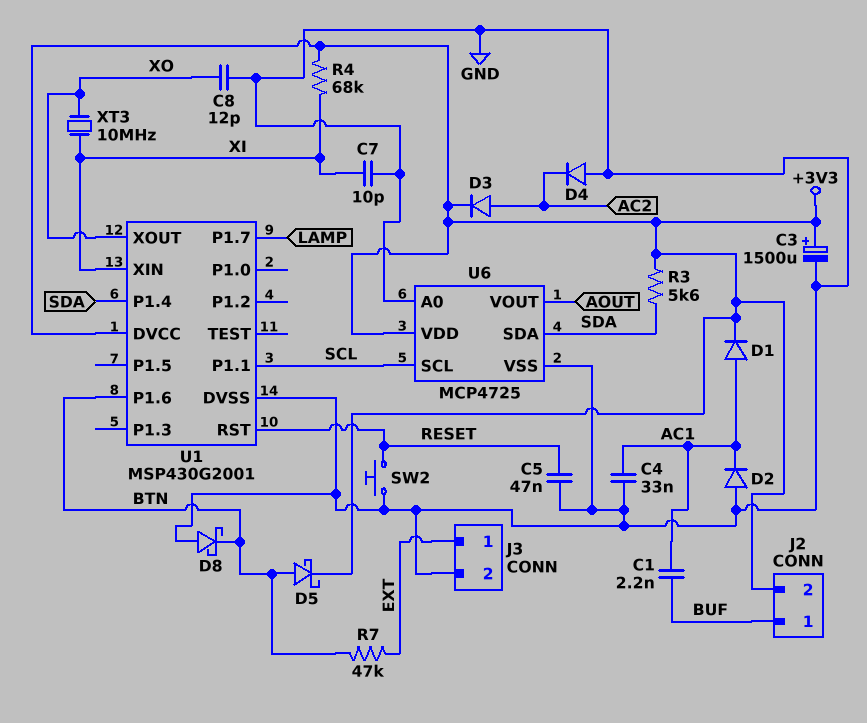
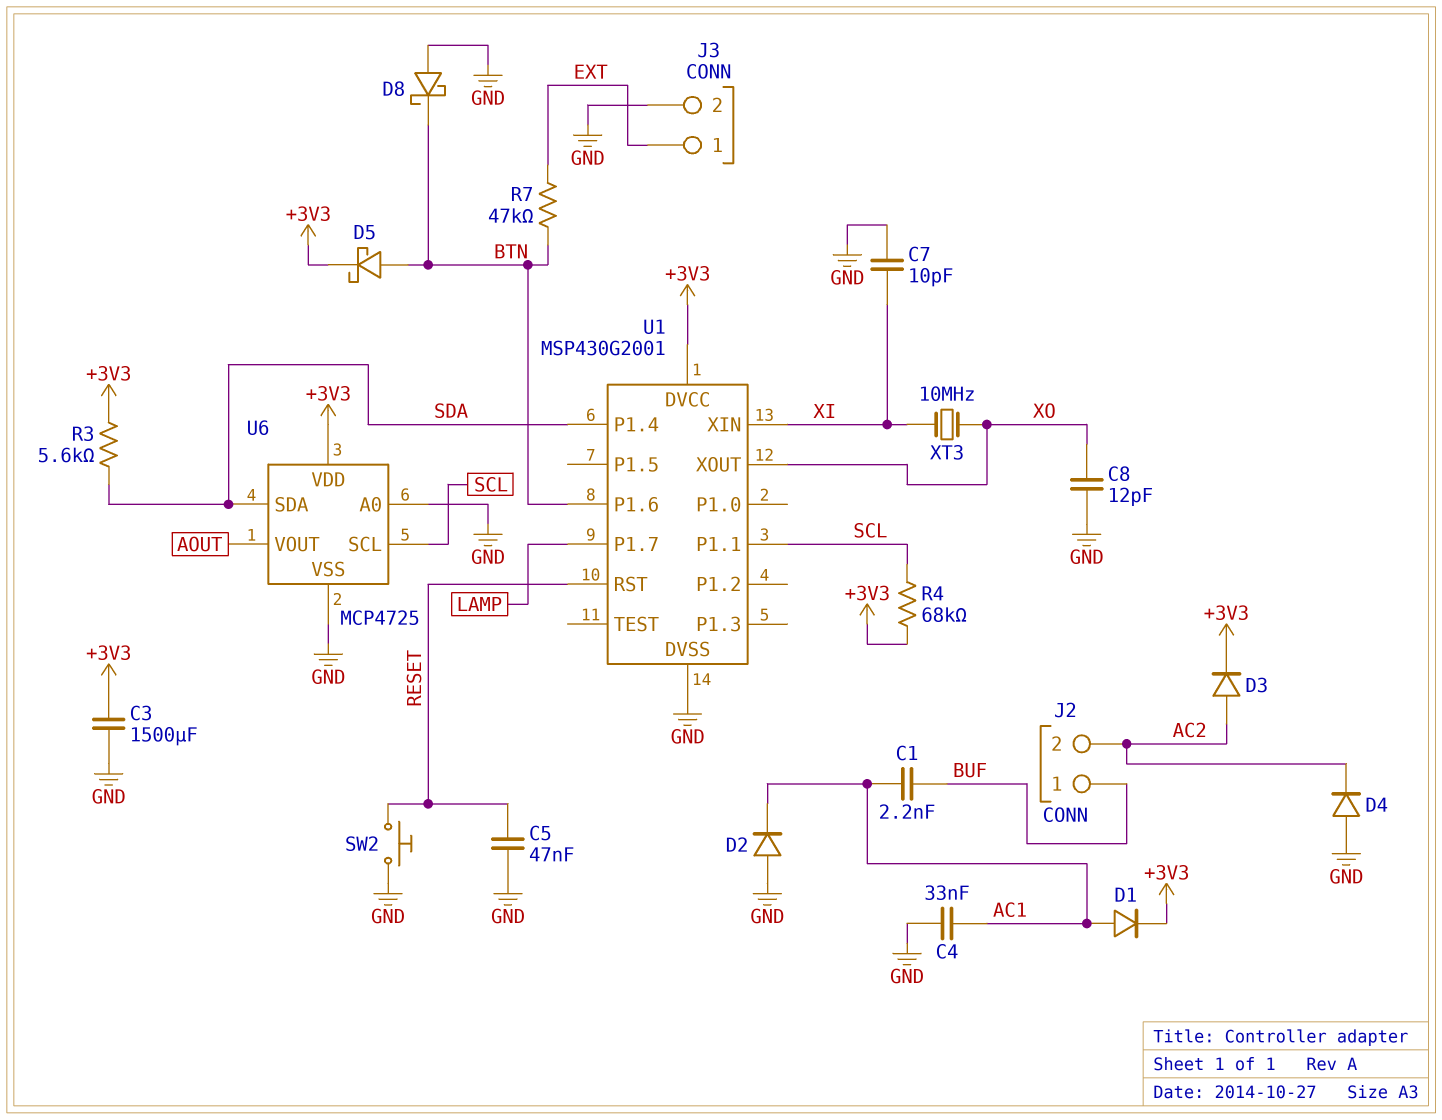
C3: 1500uF (plus +3V3, minus GND) -> 1500uF (+3V3, GND)
J2 pin 2: +3V3 -> AC2
R4: 68k (+3V3, XI) -> 68k (+3V3, SCL)

